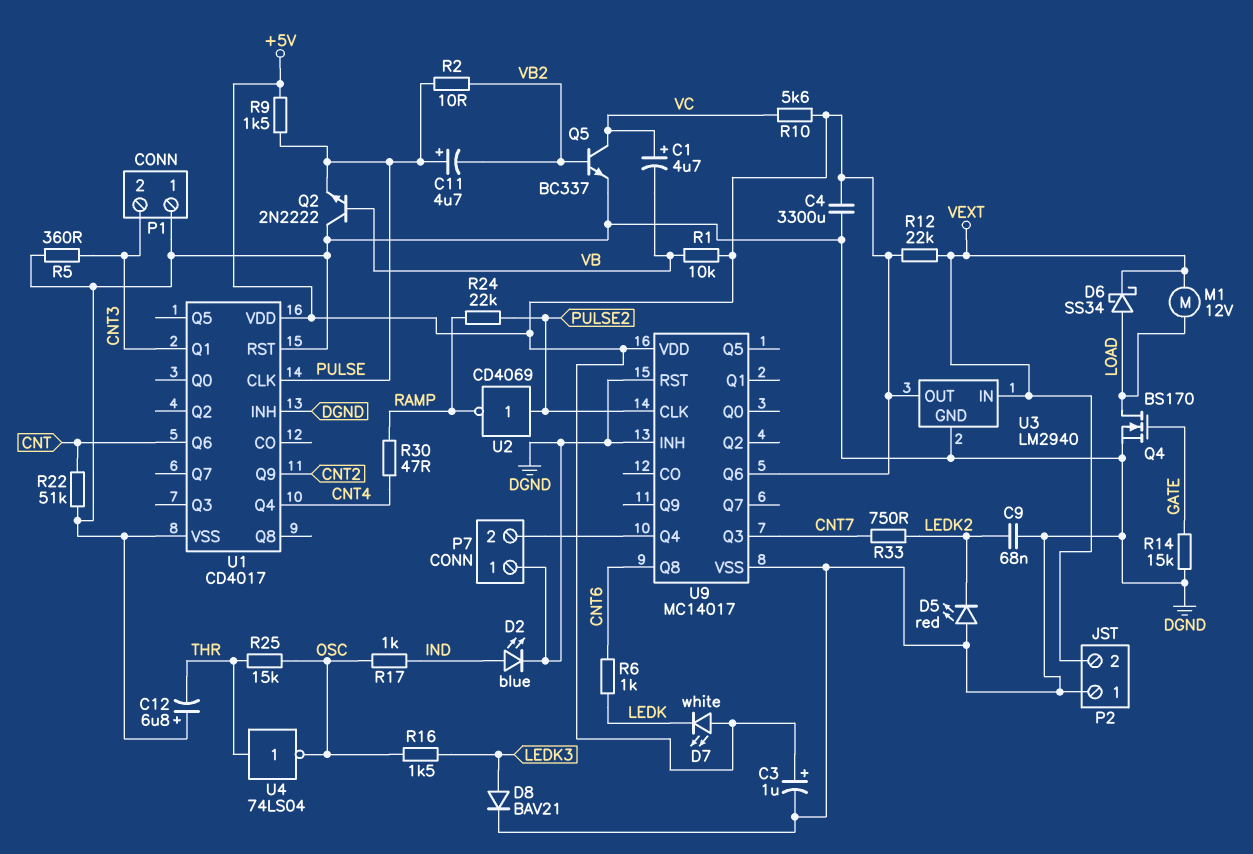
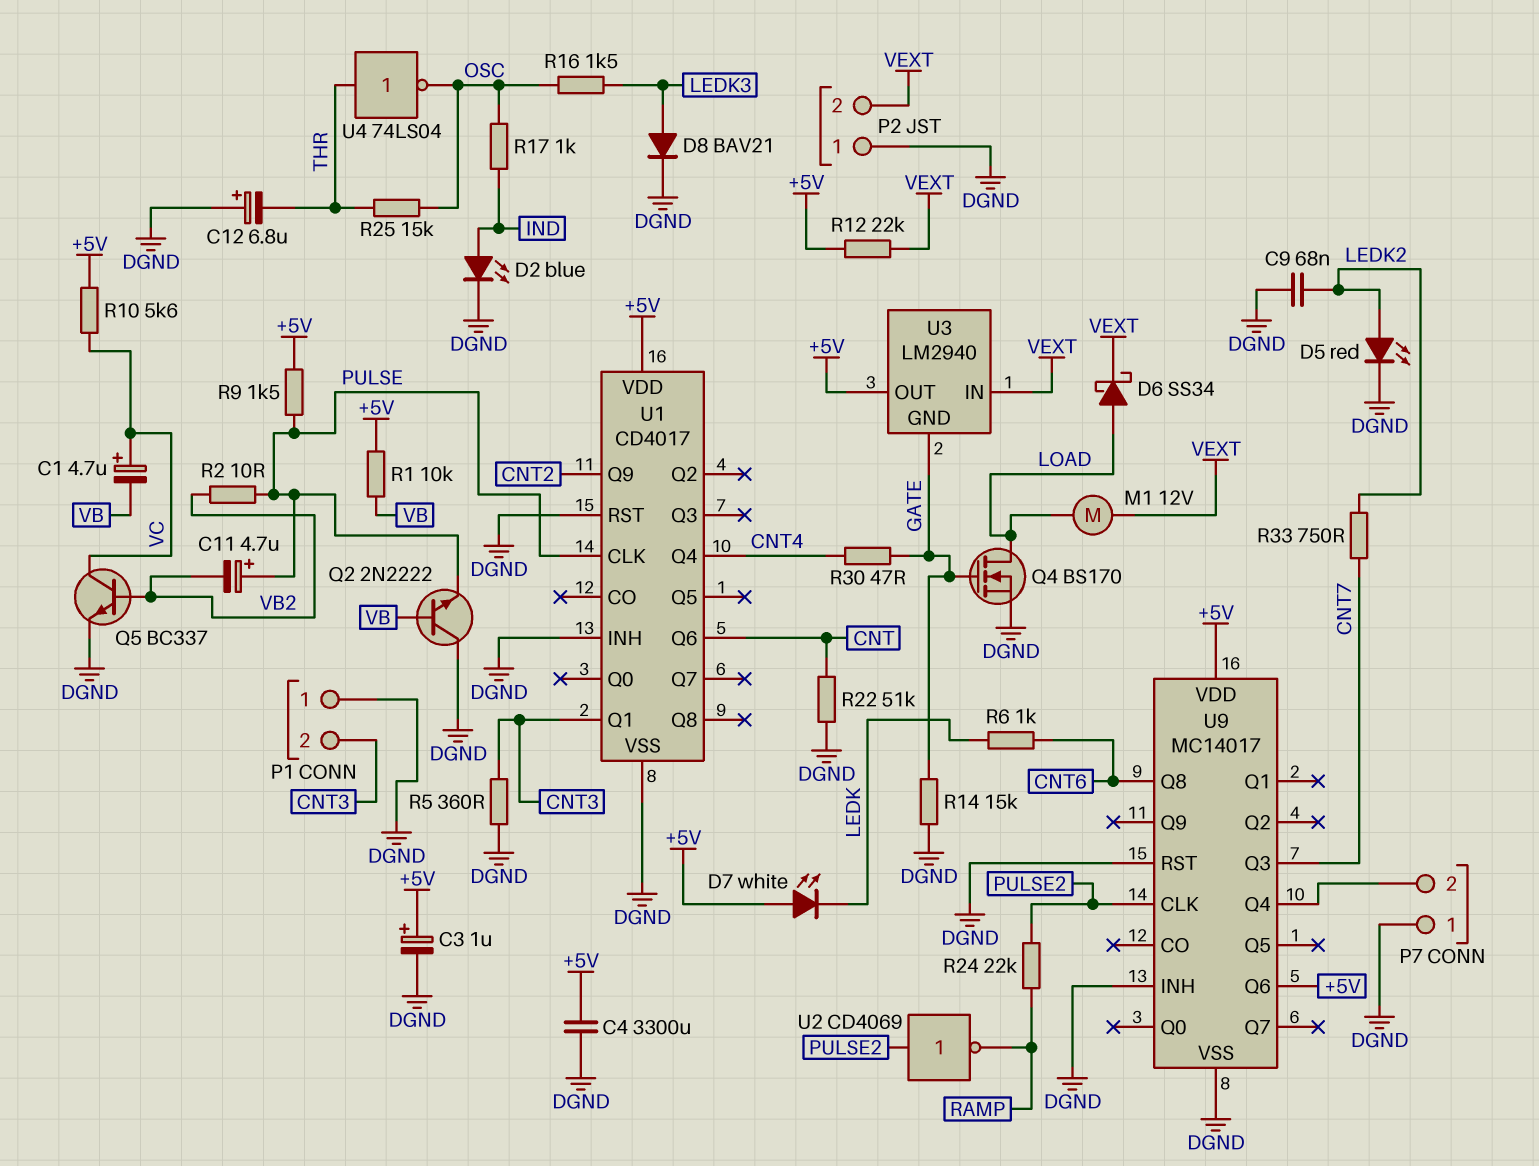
D5: LED red (A DGND, K LEDK2) -> LED red (A LEDK2, K DGND)
R30: 47 (CNT4, RAMP) -> 47 (CNT4, GATE)
U3 pin GND: DGND -> GATE

